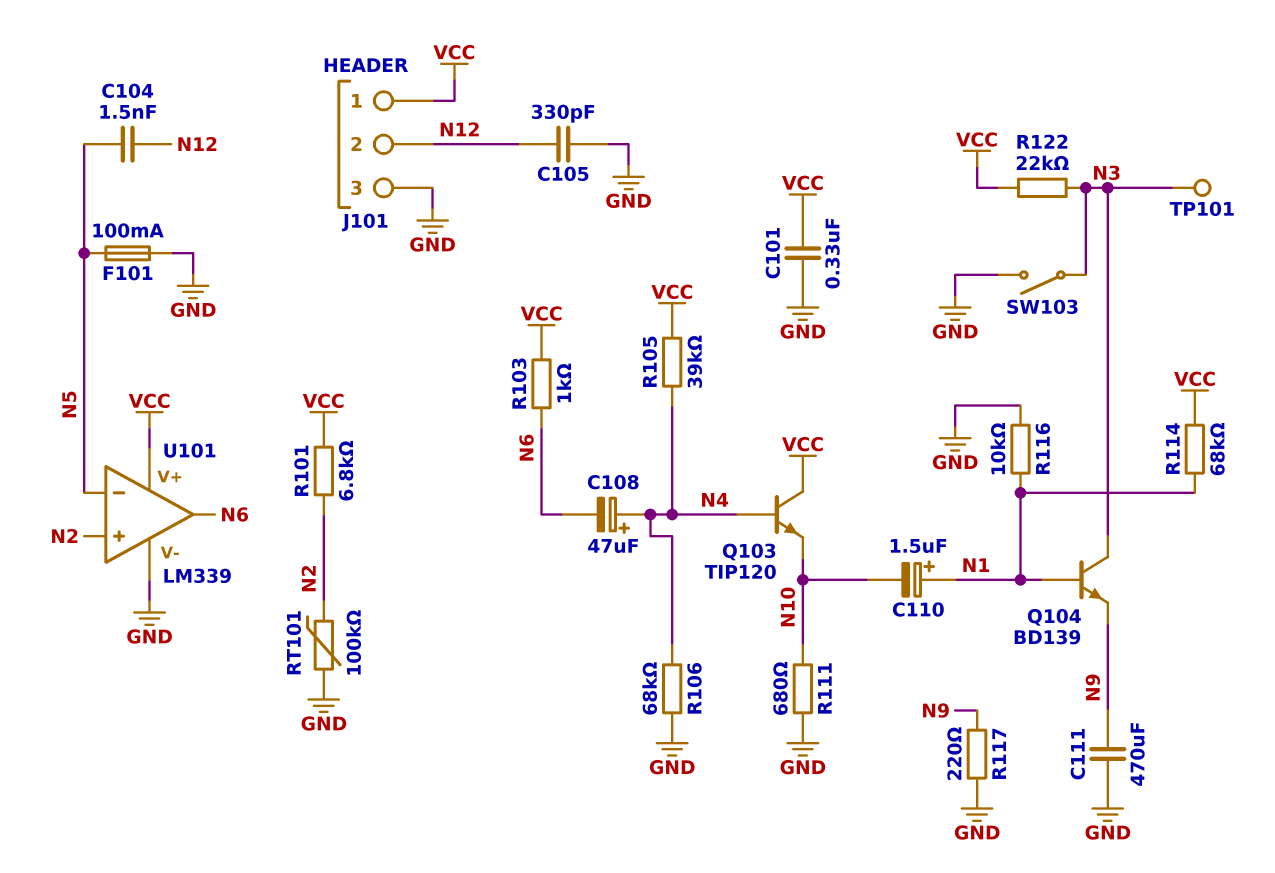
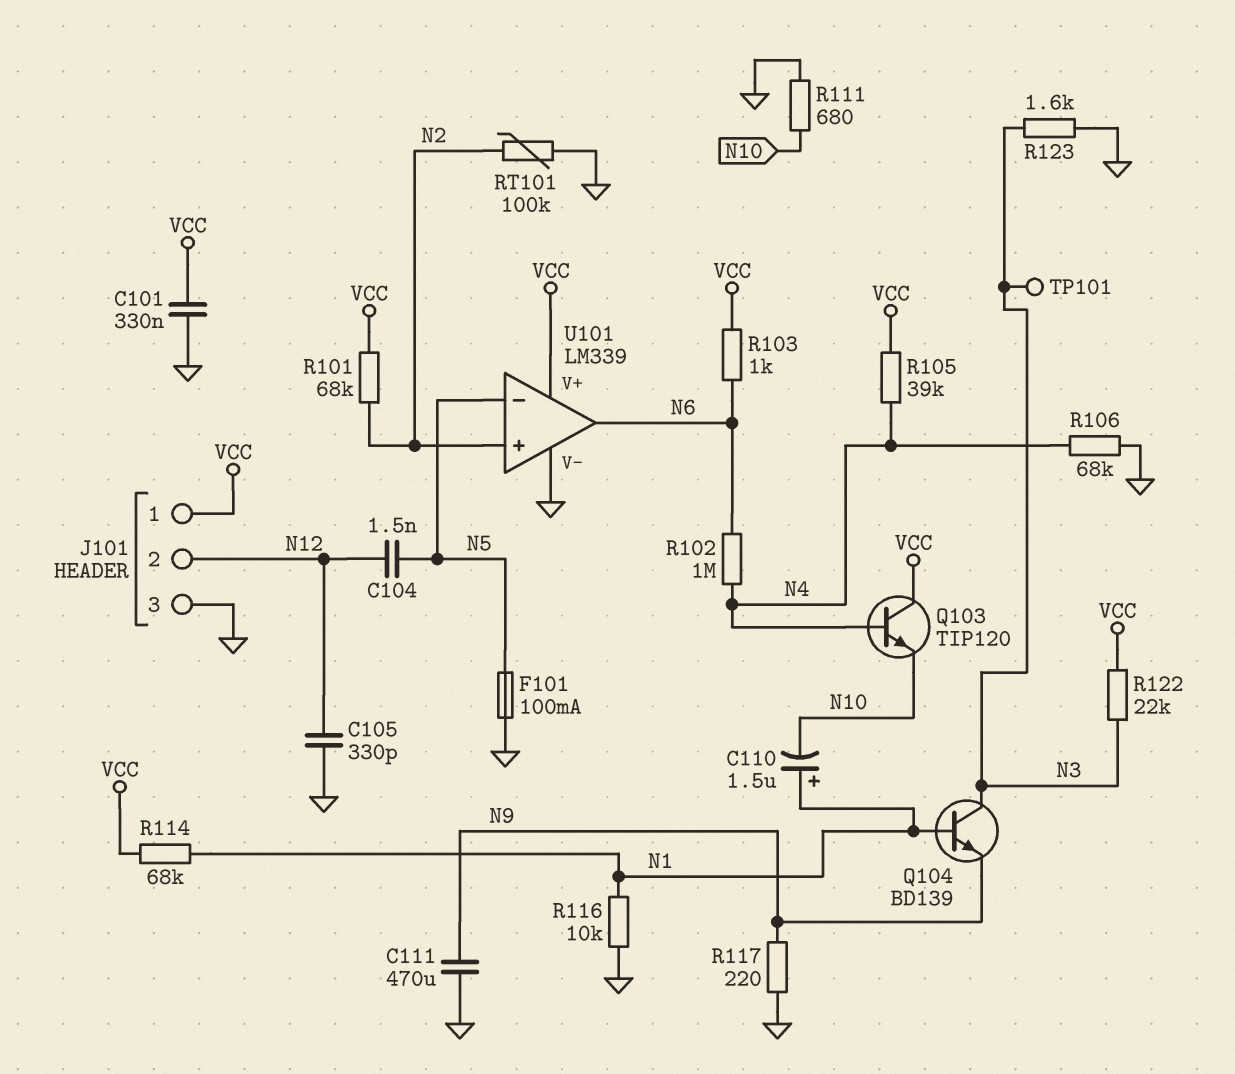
C108: 47uF (plus N4, minus N6) -> none
R101: 6.8k (N2, VCC) -> 68k (N2, VCC)
R102: none -> 1M (N4, N6)
R123: none -> 1.6k (GND, N3)
SW103: switch (GND, N3) -> none

